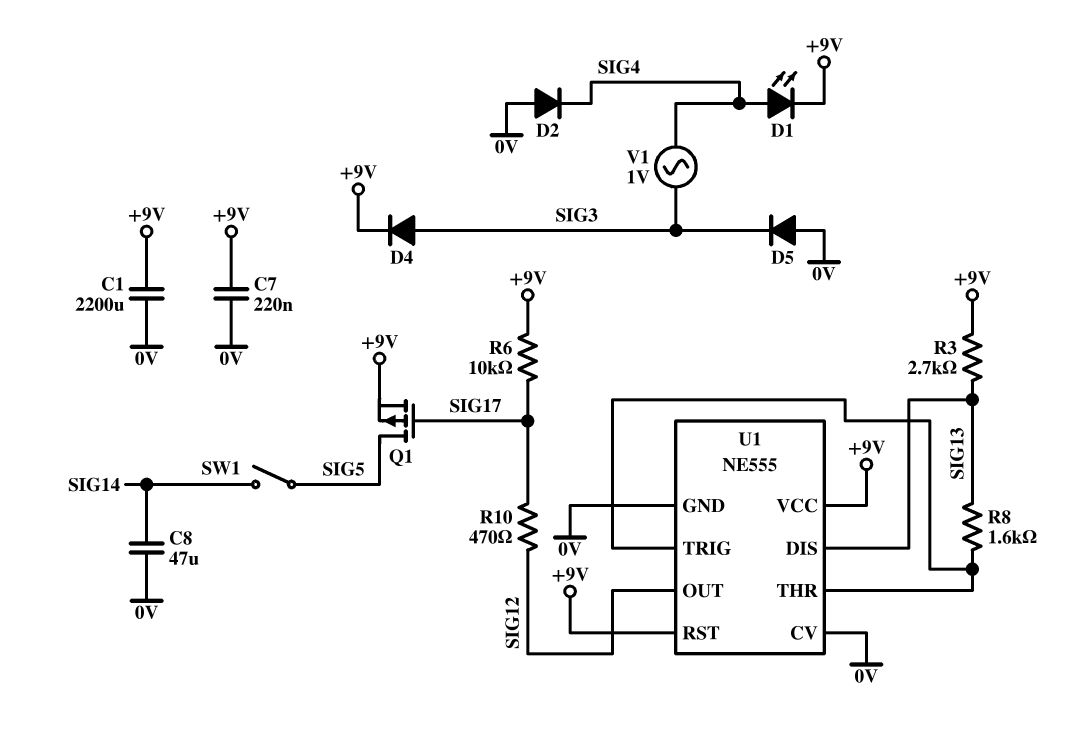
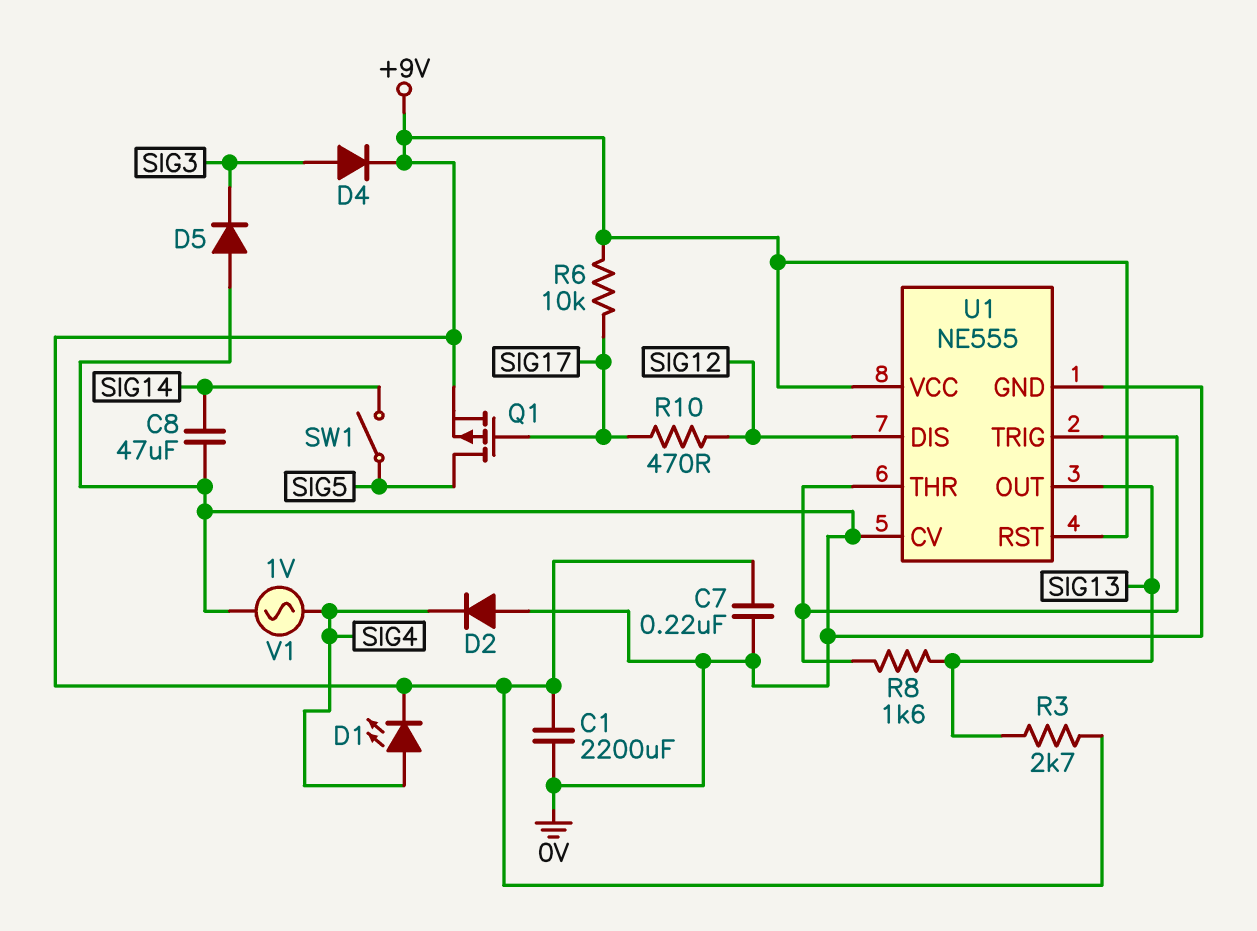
U1 pin DIS: SIG13 -> SIG12
U1 pin OUT: SIG12 -> SIG13
V1: AC 1V (SIG3, SIG4) -> AC 1V (0V, SIG4)

